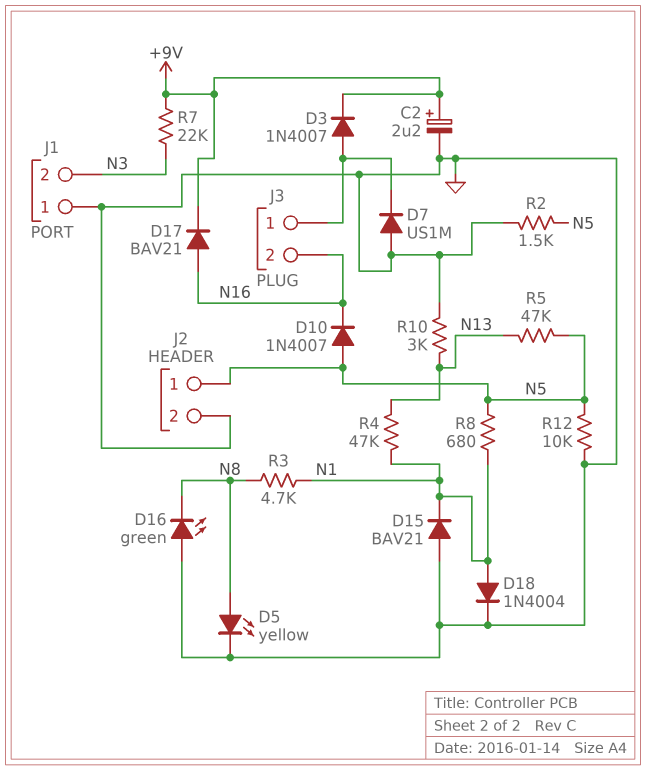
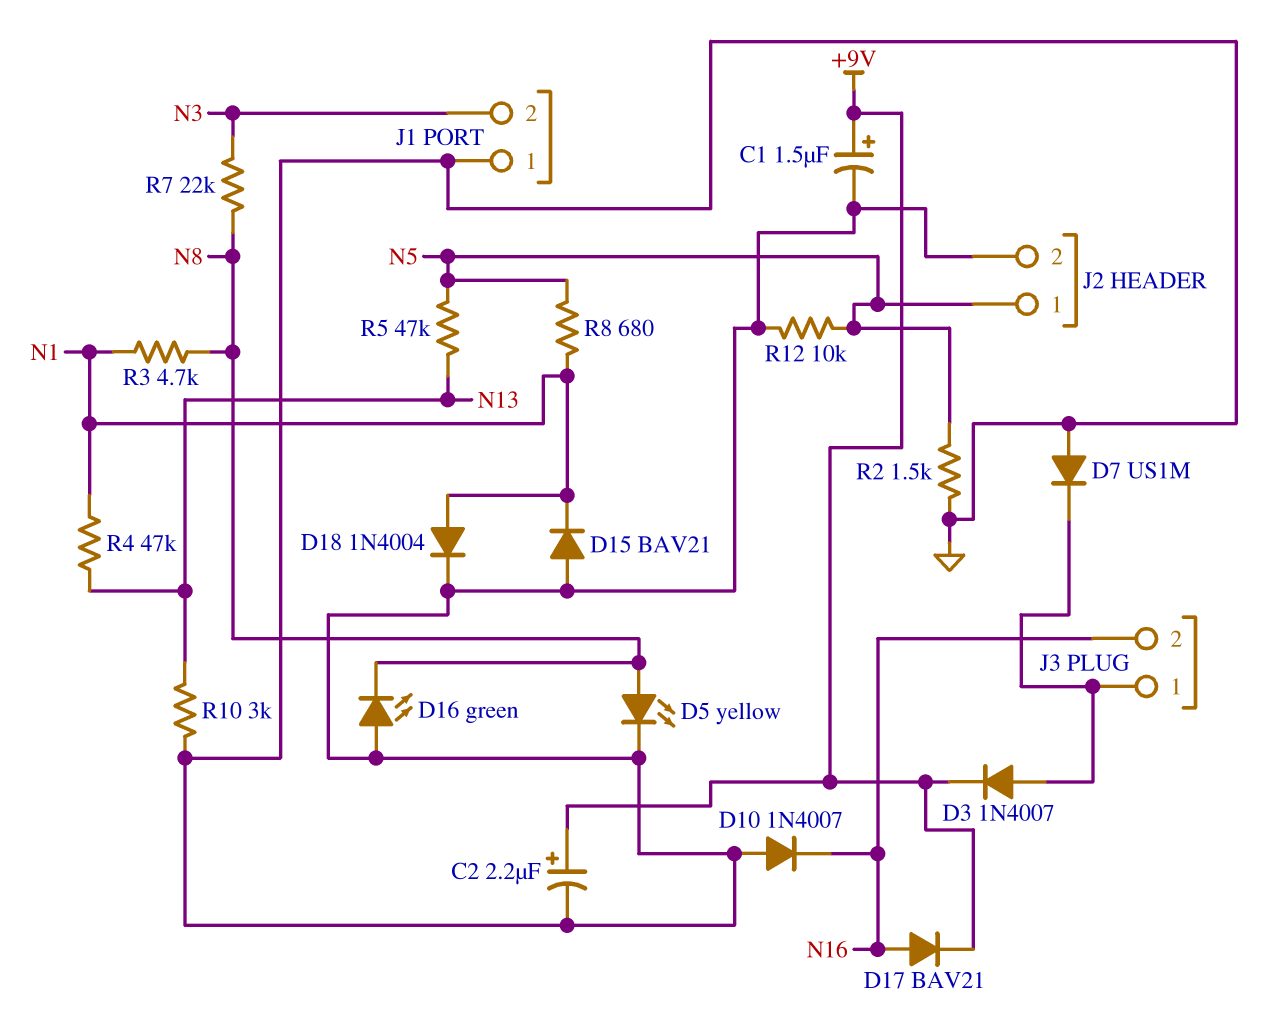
C1: none -> 1.5uF (plus +9V, minus GND)
D10: diode 1N4007 (A N5, K N16) -> diode 1N4007 (A GND, K N16)
R7: 22k (+9V, N3) -> 22k (N3, N8)

